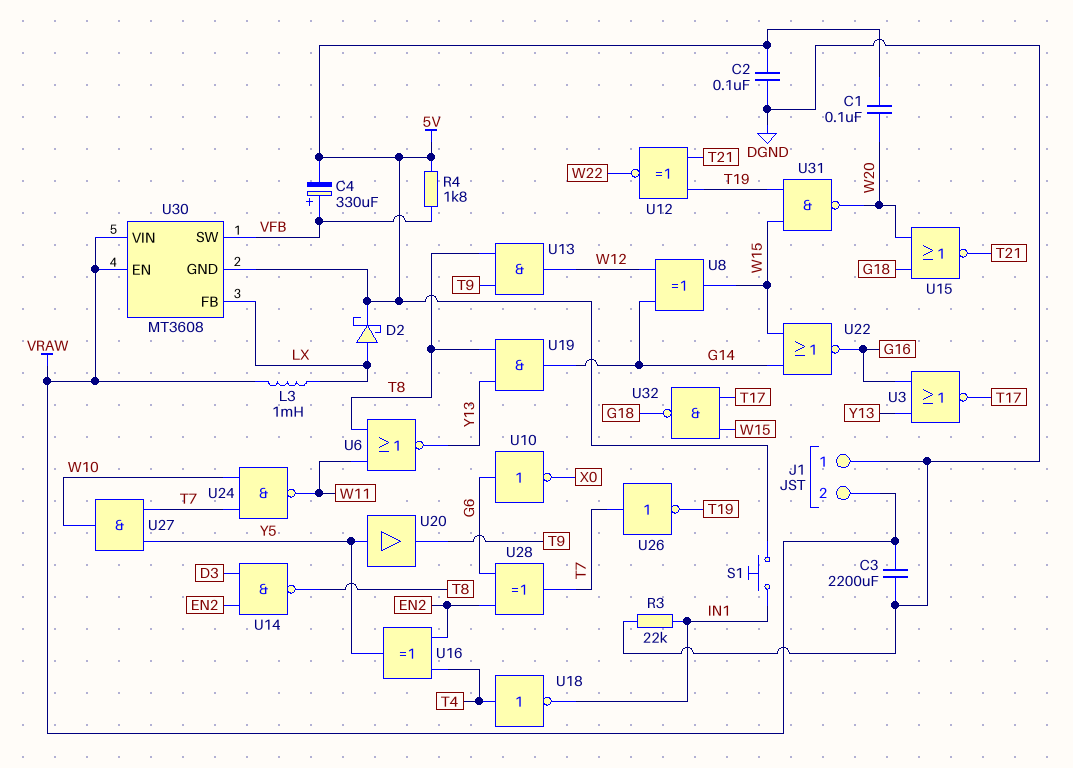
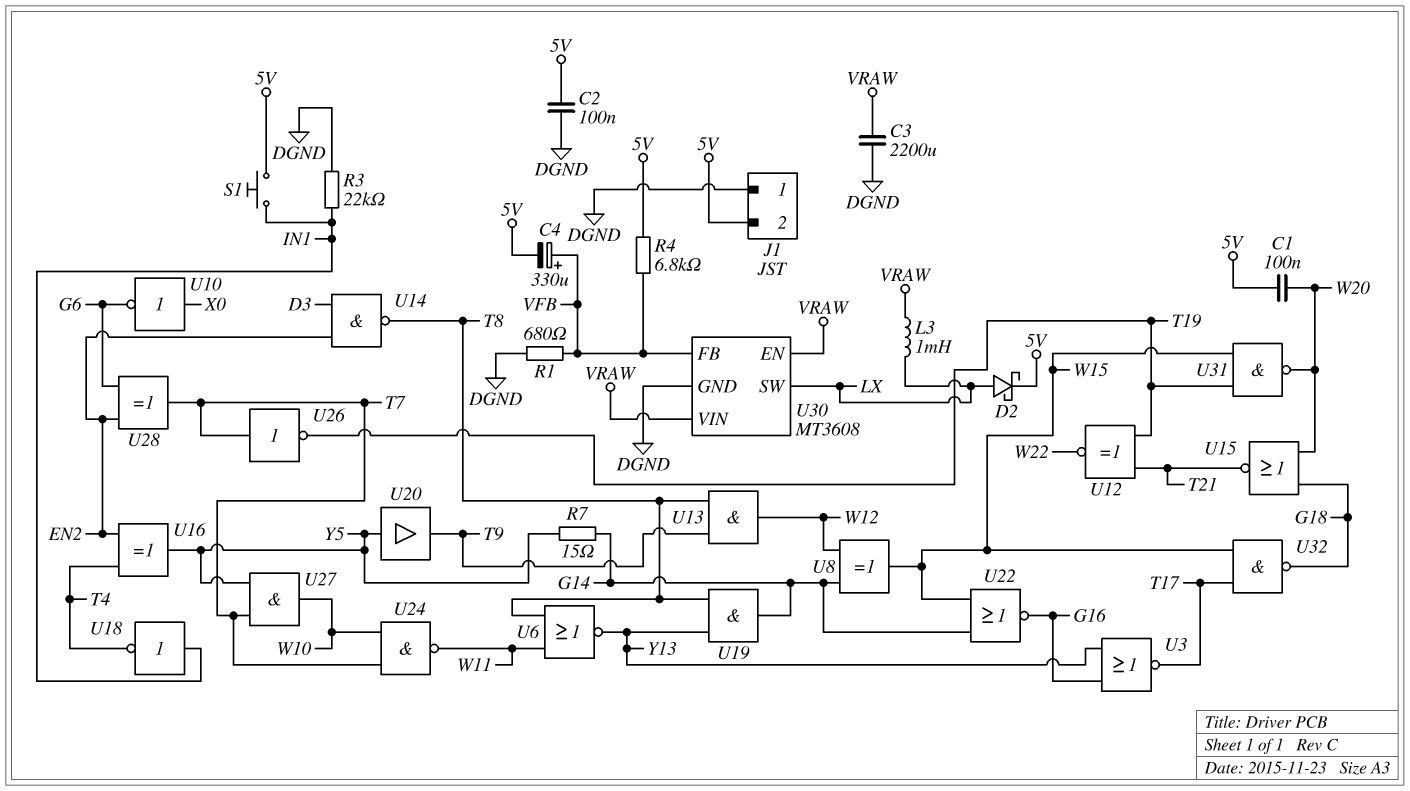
J1 pin 2: VRAW -> 5V
R1: none -> 680 (DGND, VFB)
R4: 1.8k (5V, VFB) -> 6.8k (5V, VFB)
R7: none -> 15 (G14, Y5)
U10: NOT (in G6, out X0) -> NOT (in X0, out G6)
U18: NOT (in T4, out IN1) -> NOT (in IN1, out T4)
U30 pin FB: LX -> VFB
U30 pin GND: 5V -> DGND
U30 pin SW: VFB -> LX

